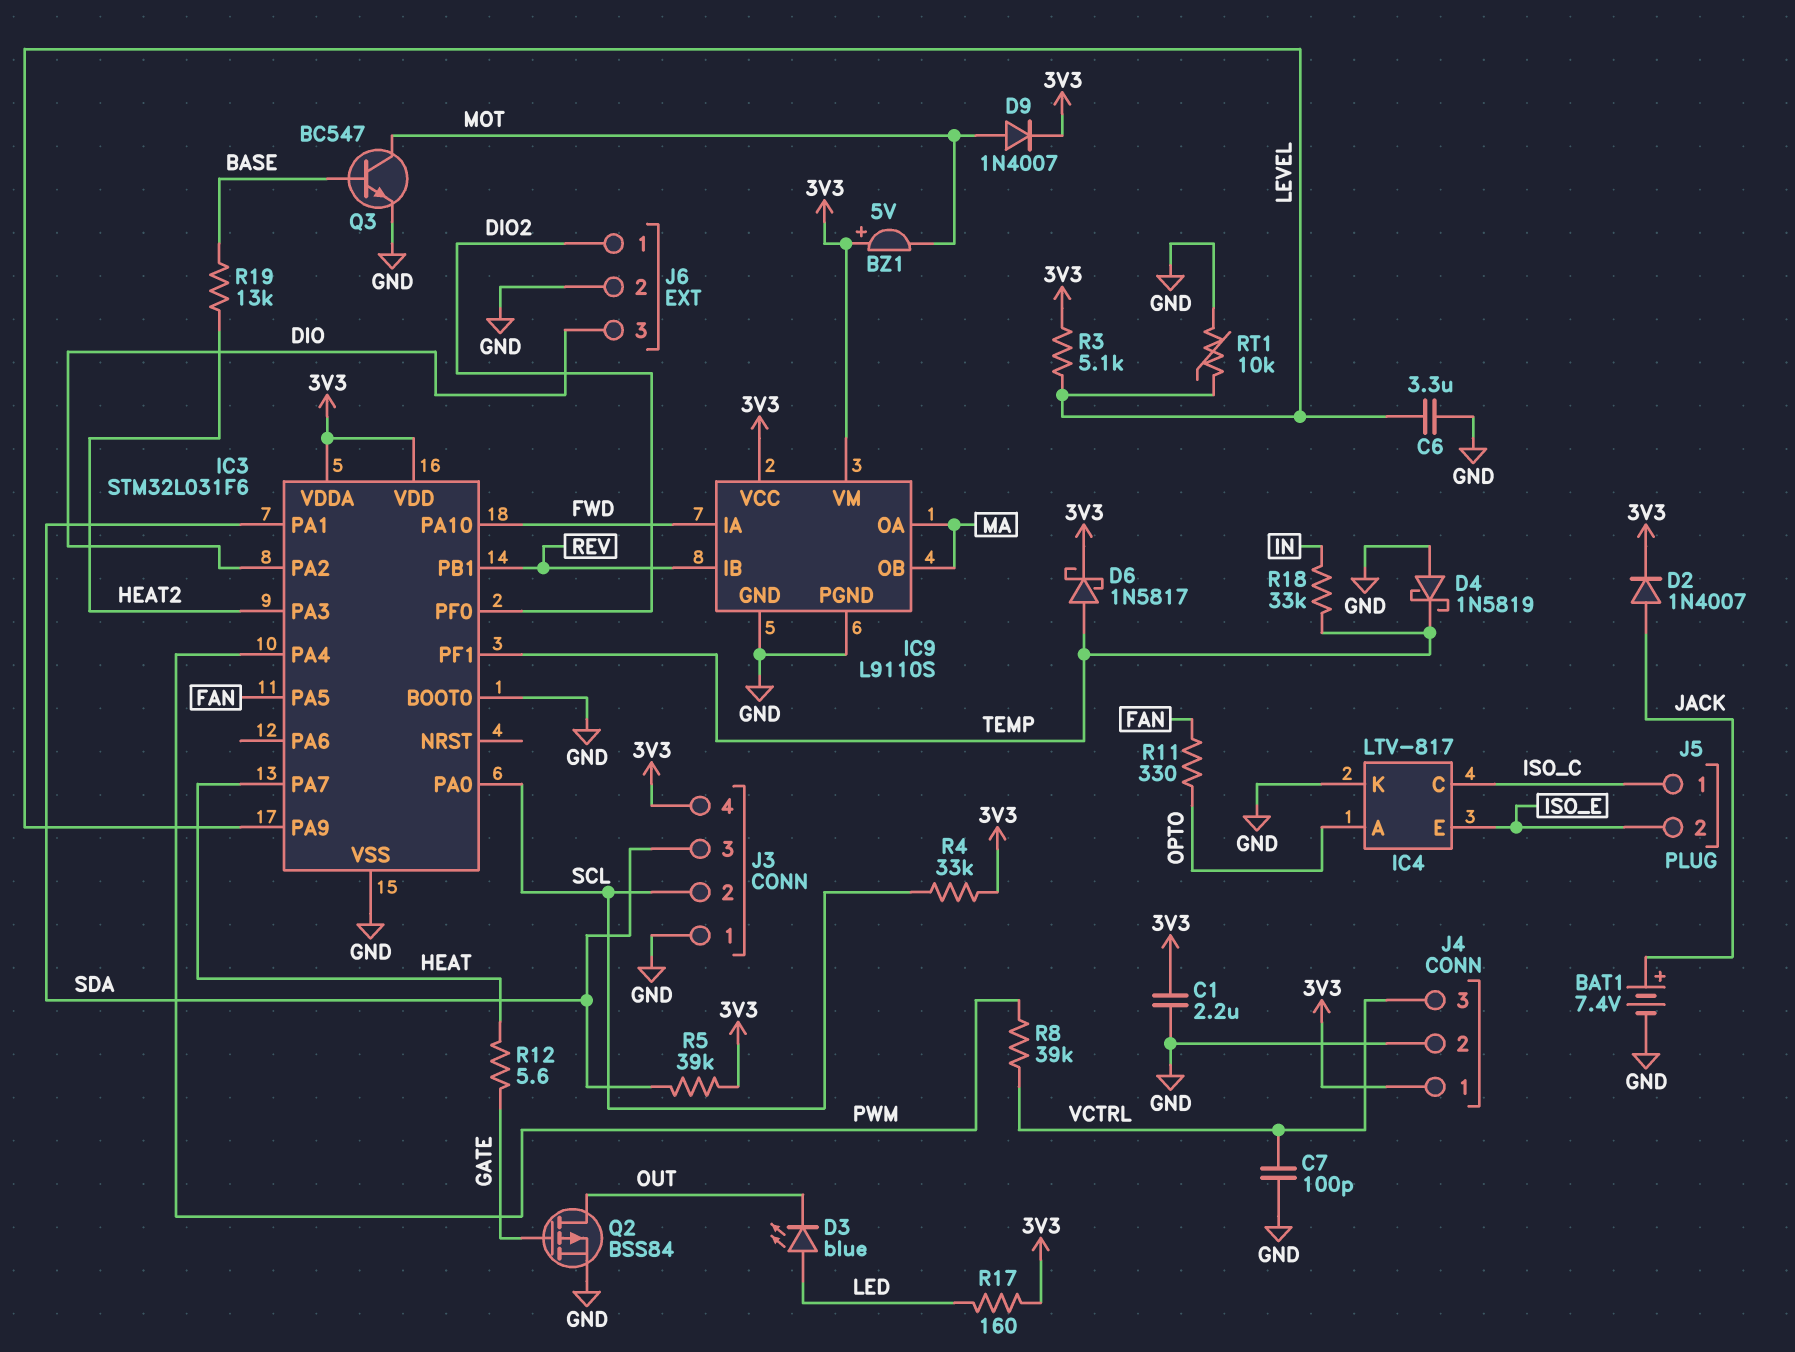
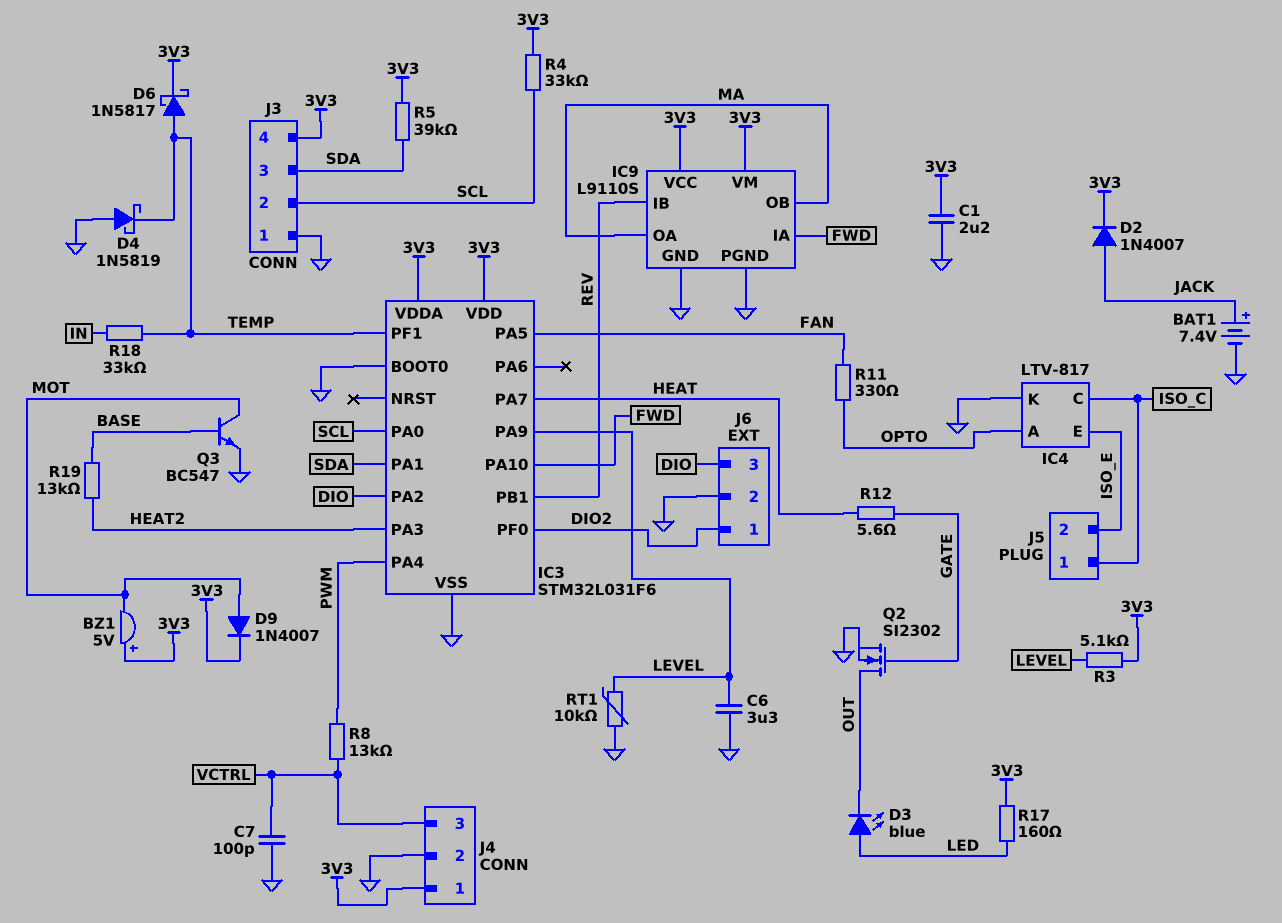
Q2: PMOS BSS84 (G GATE, D OUT, S GND) -> NMOS SI2302 (G GATE, D OUT, S GND)
R8: 39k (PWM, VCTRL) -> 13k (PWM, VCTRL)

